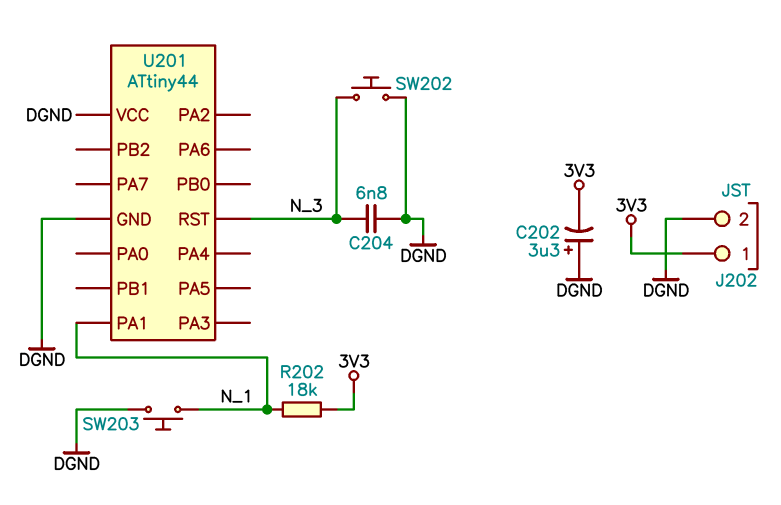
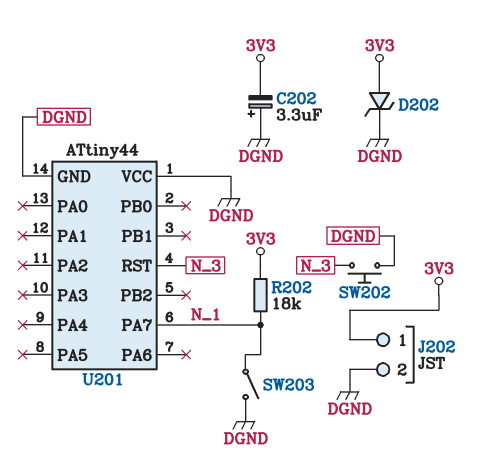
C204: 6.8nF (DGND, N_3) -> none
D202: none -> zener (A 3V3, K DGND)
SW203: button (DGND, N_1) -> switch (DGND, N_1)
U201 pin PA1: N_1 -> none
U201 pin PA7: none -> N_1

